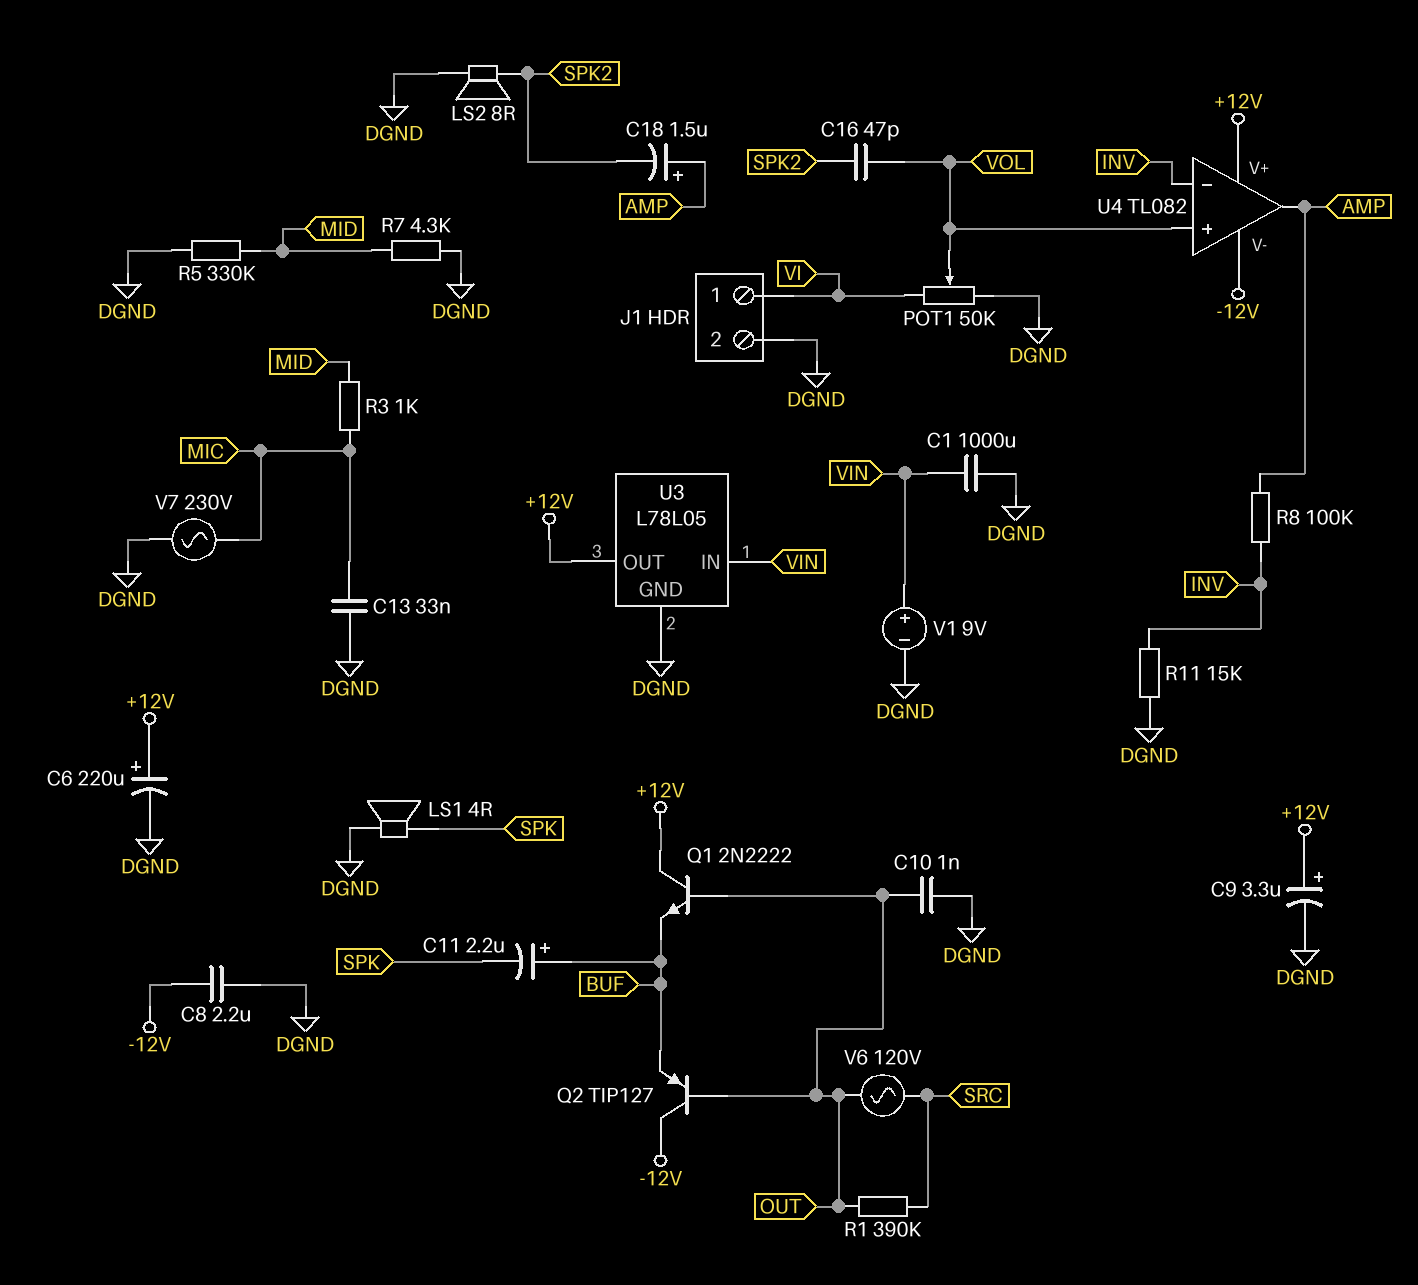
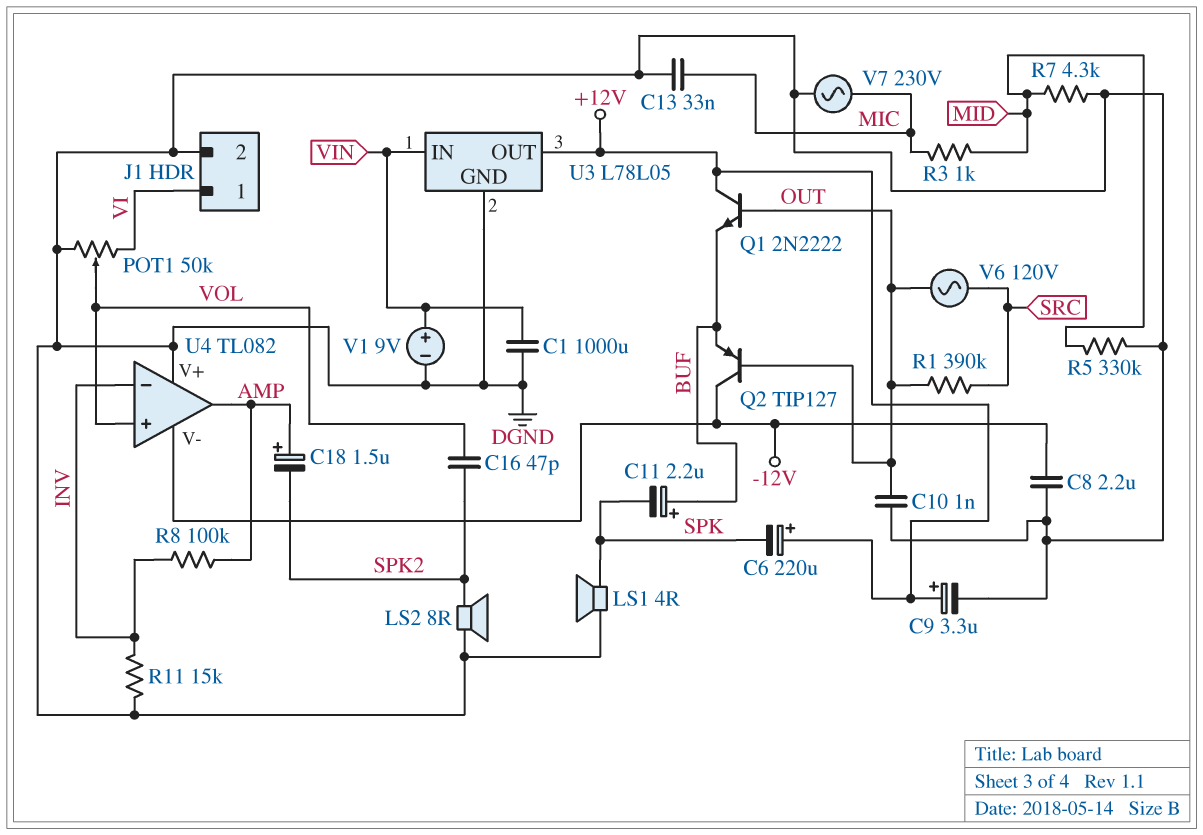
C6: 220uF (plus +12V, minus DGND) -> 220uF (plus +12V, minus SPK)
U4 pin V+: +12V -> DGND

